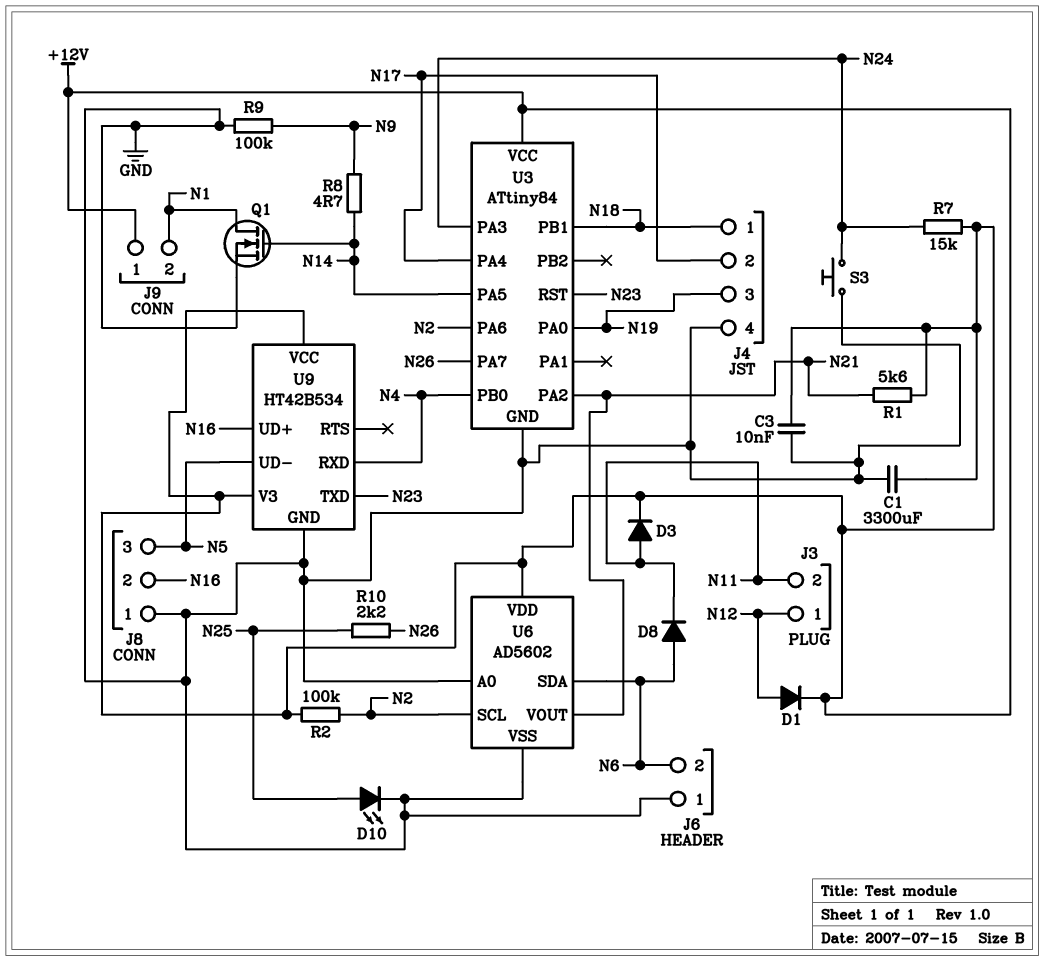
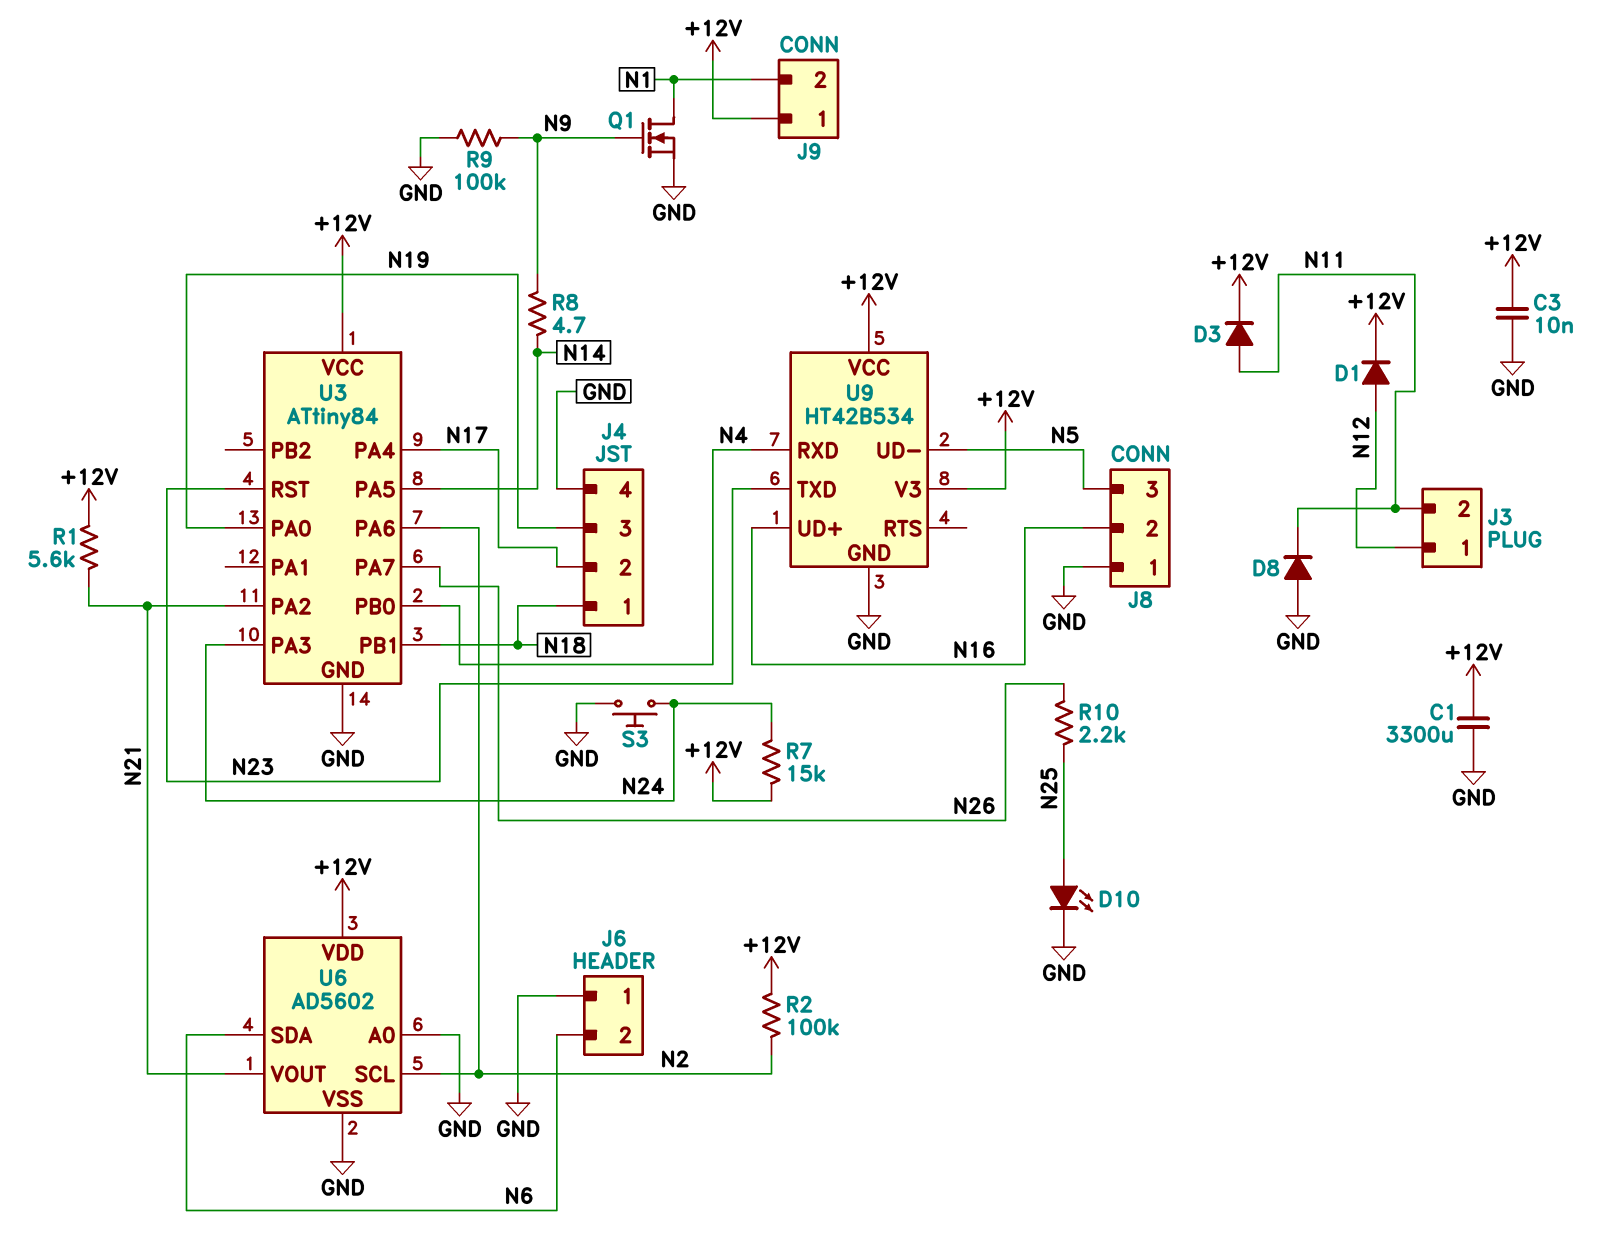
D8: diode (A N6, K N11) -> diode (A GND, K N11)
Q1: NMOS (G N14, D N1, S GND) -> NMOS (G N9, D N1, S GND)

